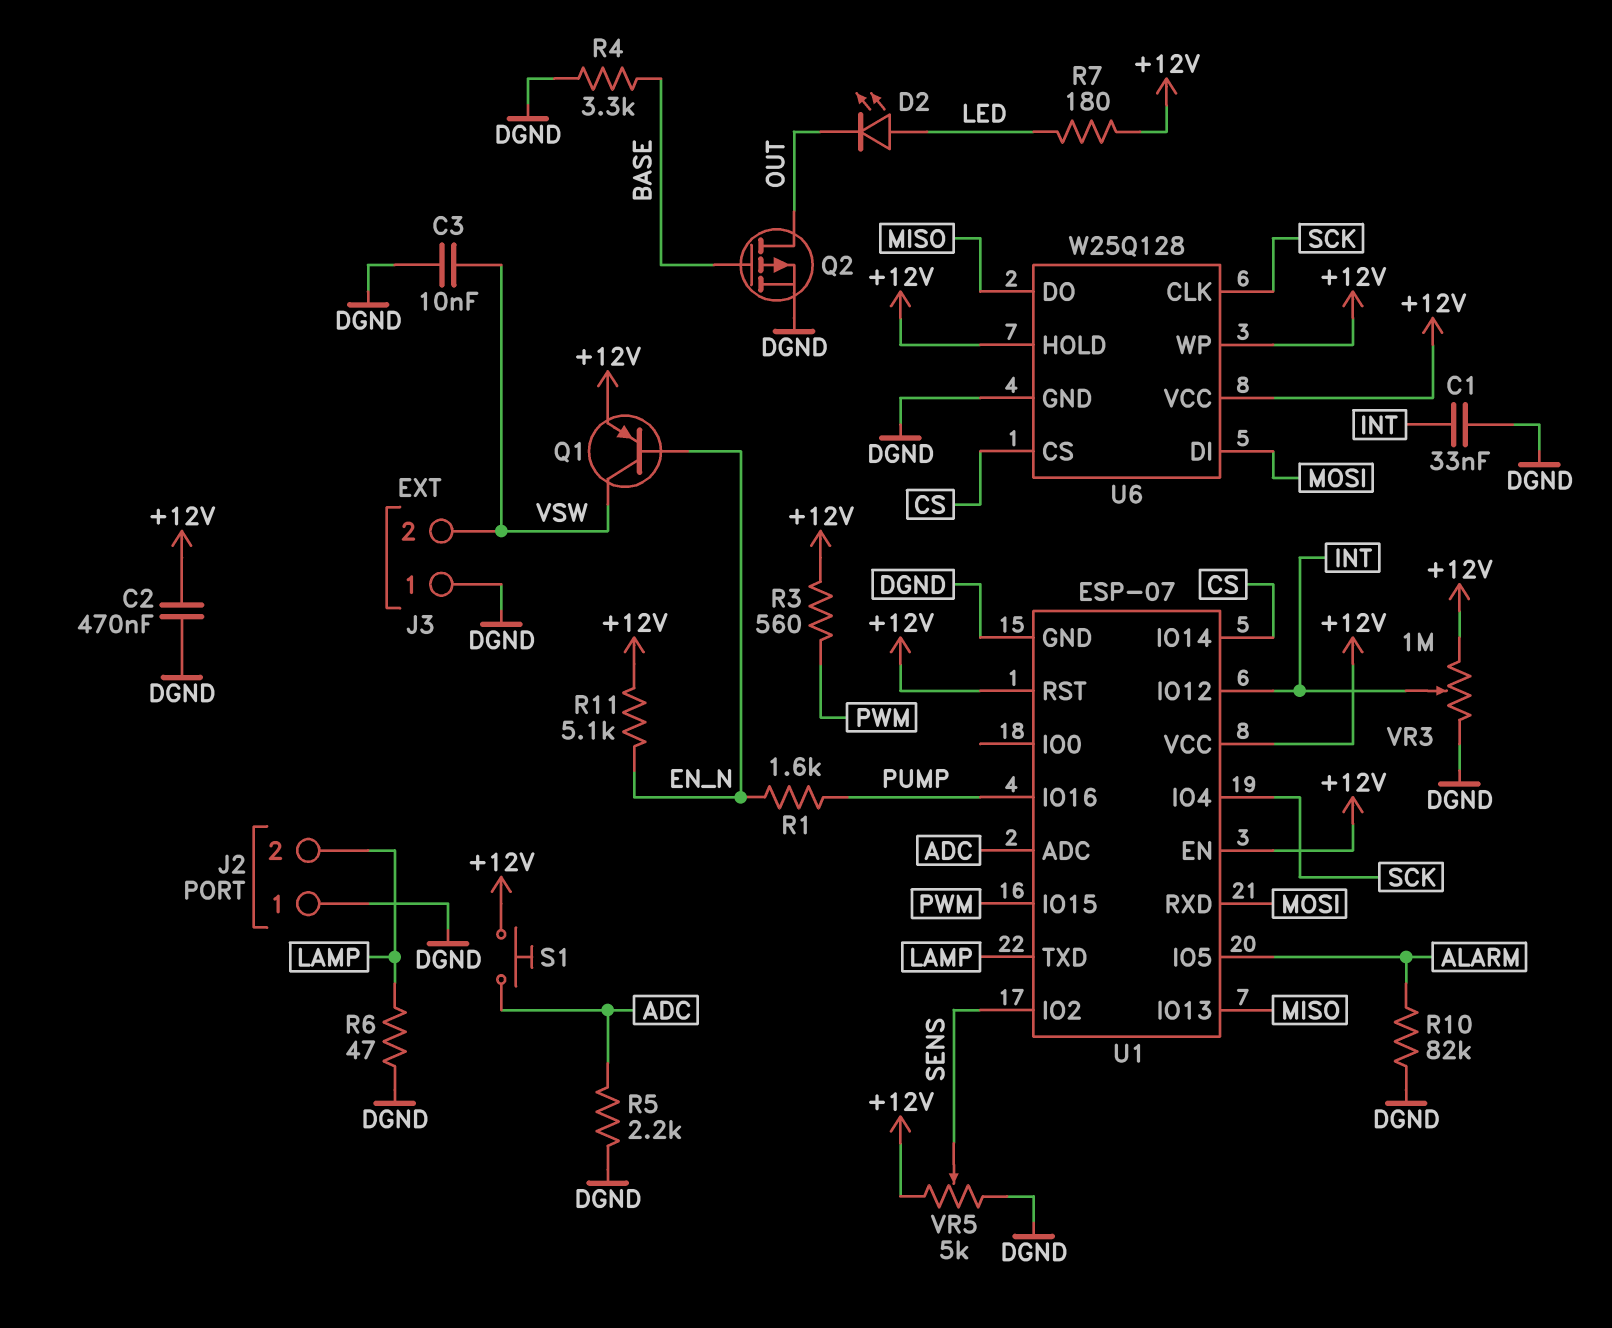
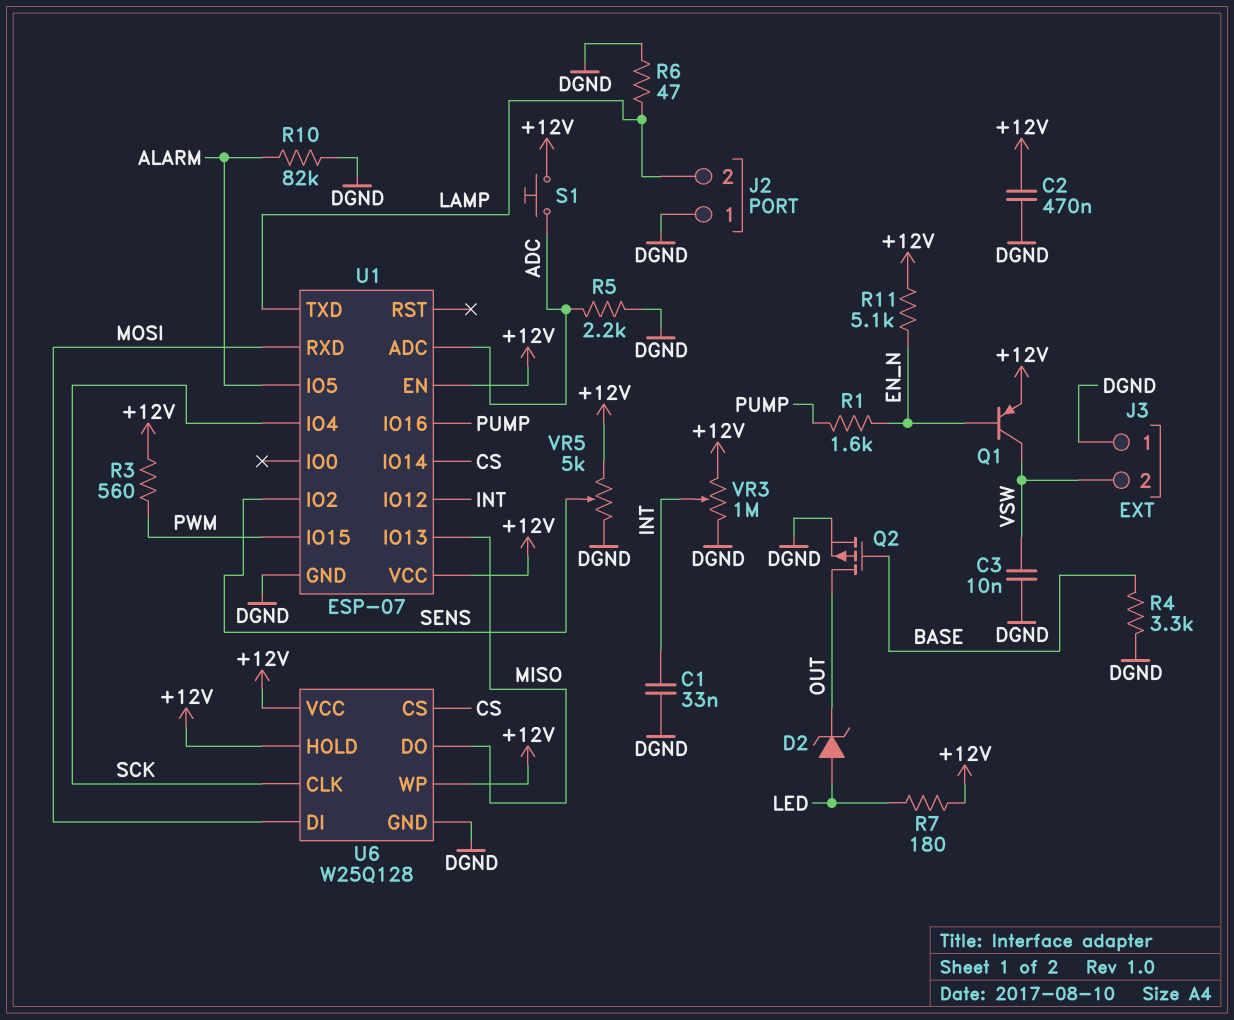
D2: LED (A LED, K OUT) -> zener (A LED, K OUT)
U1 pin RST: +12V -> none

